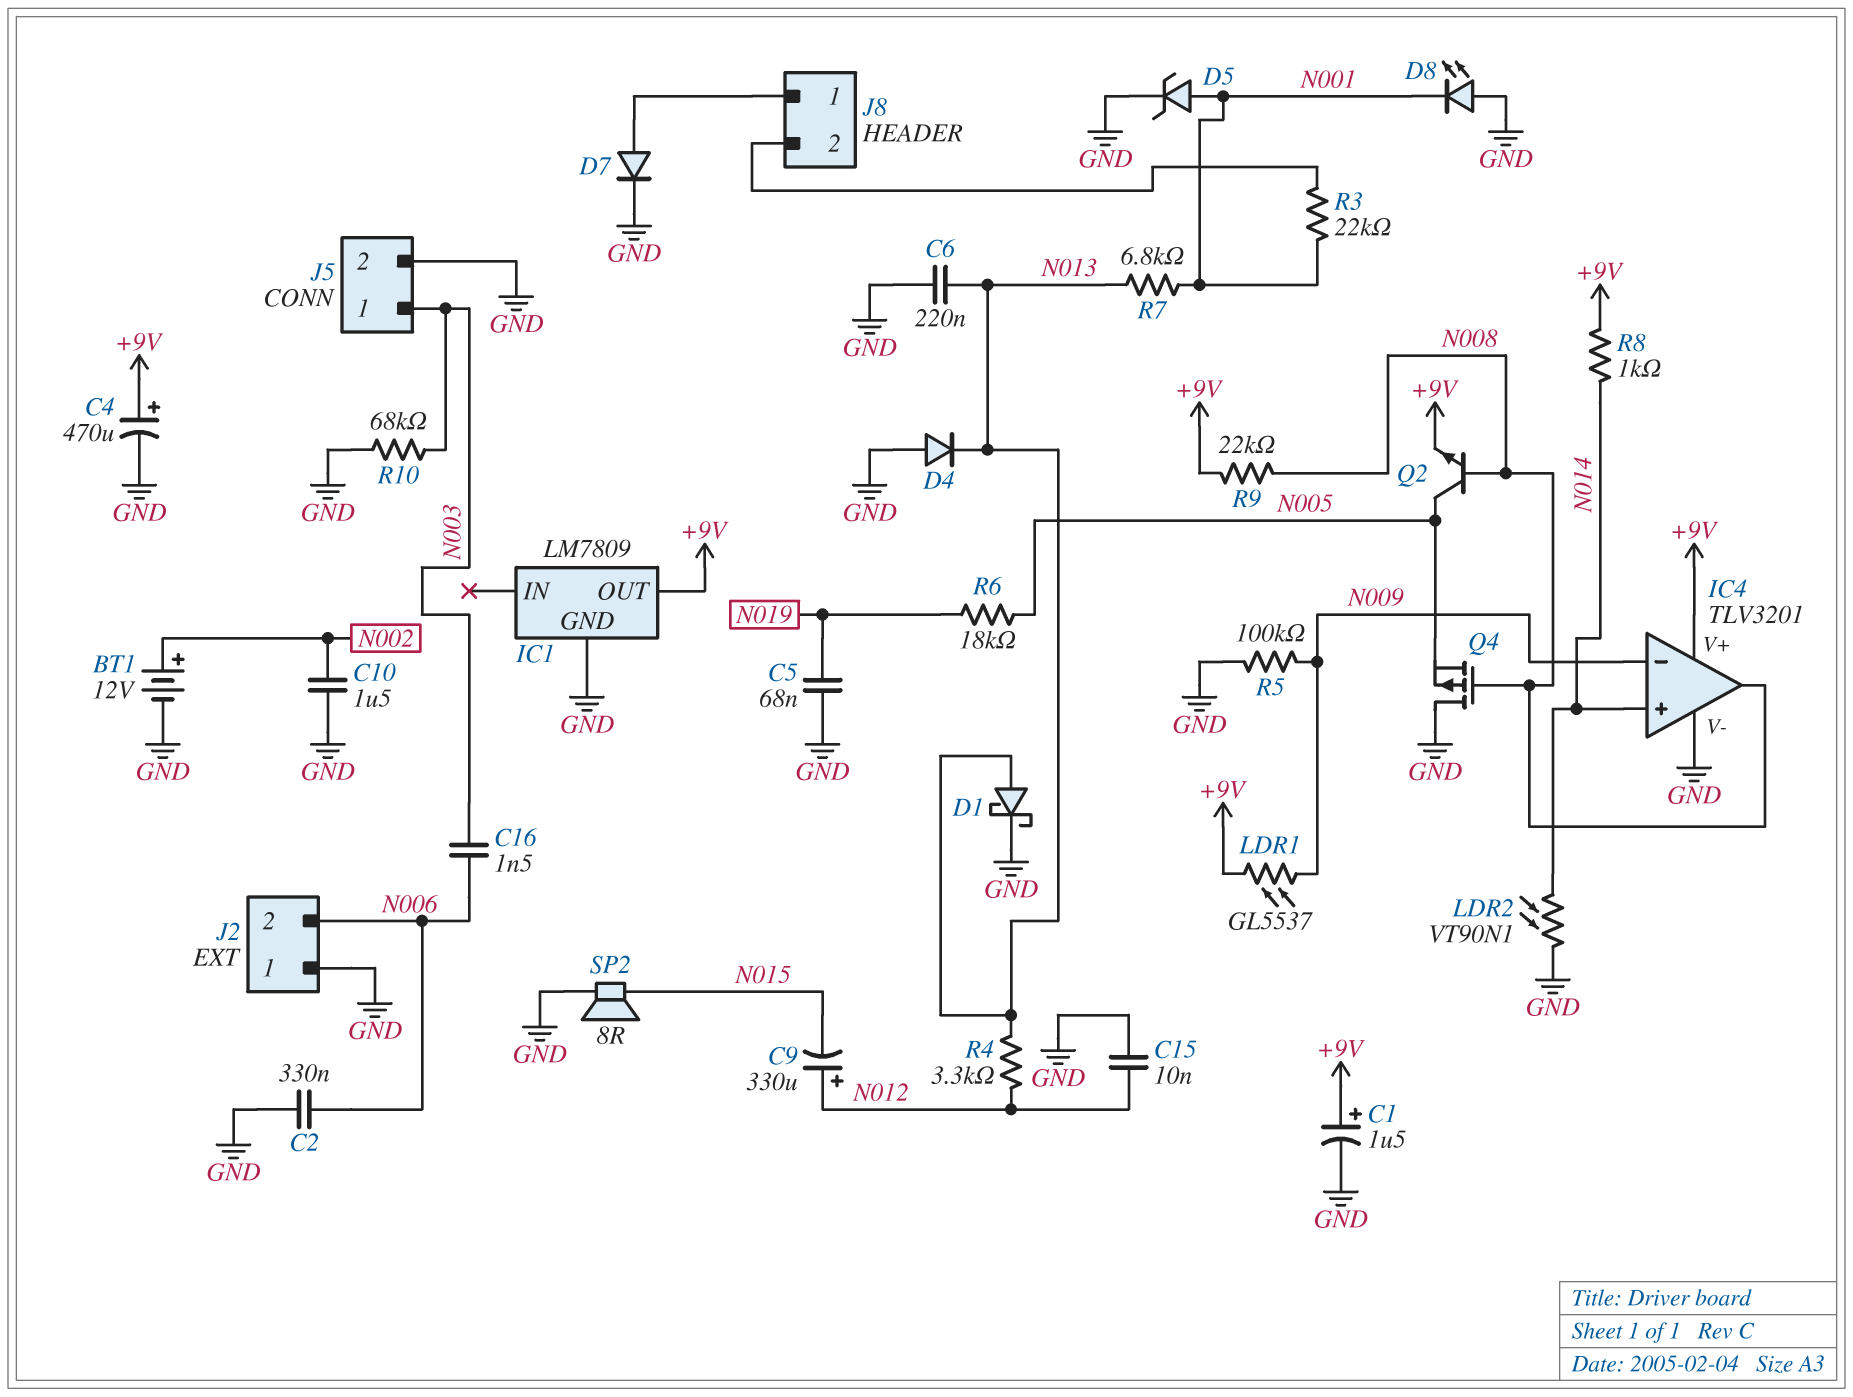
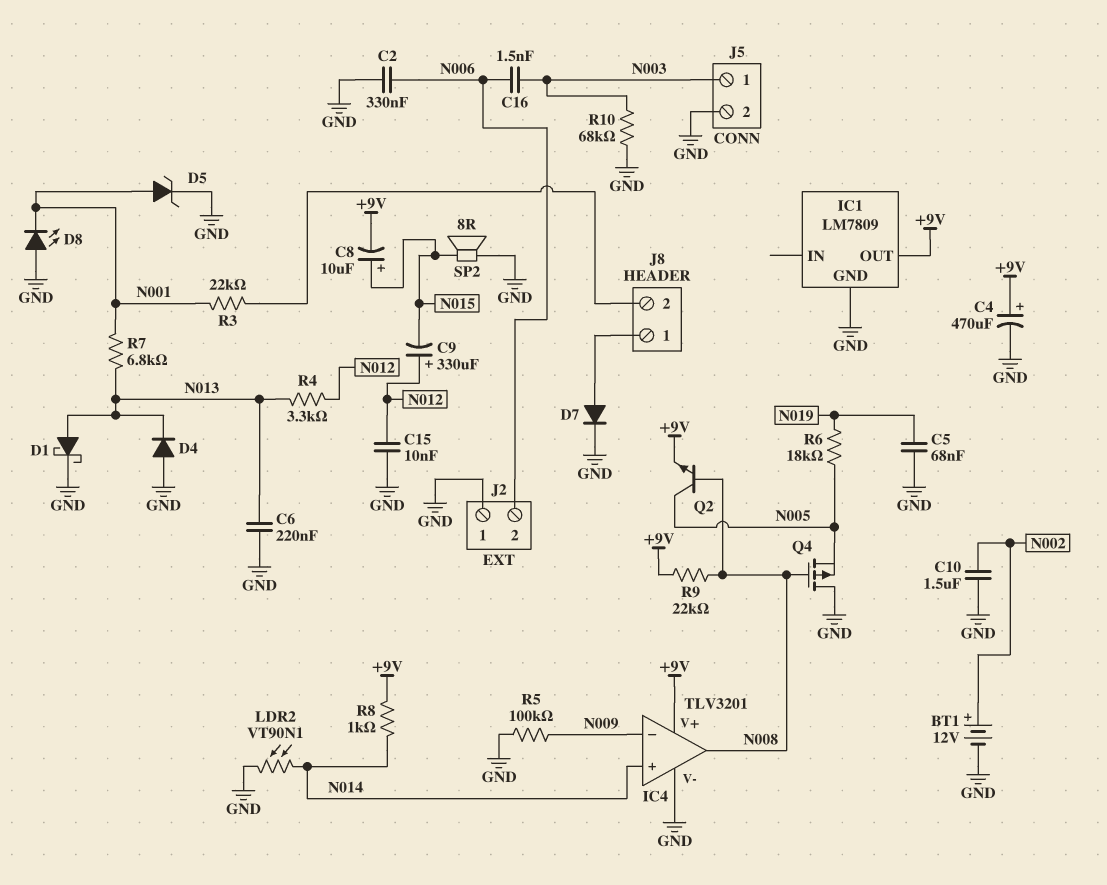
C1: 1.5uF (plus +9V, minus GND) -> none
C8: none -> 10uF (plus N015, minus +9V)
LDR1: GL5537 (+9V, N009) -> none

